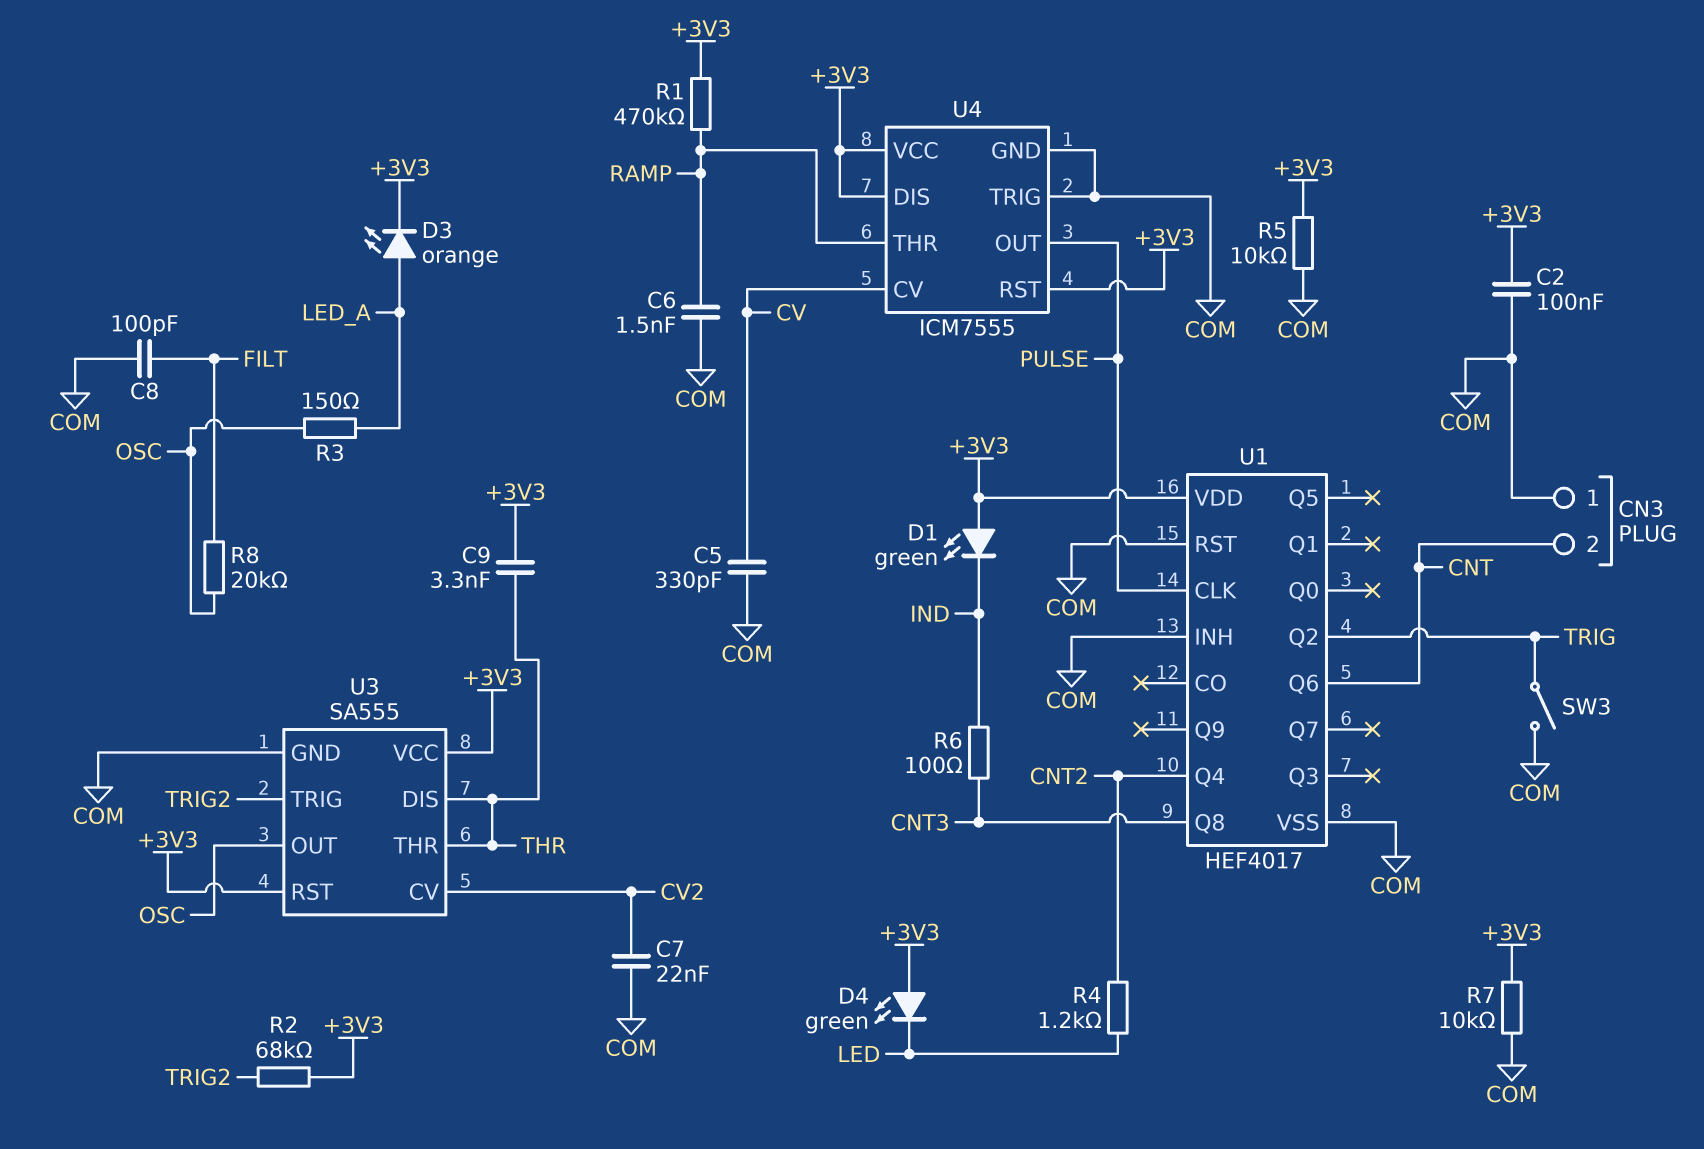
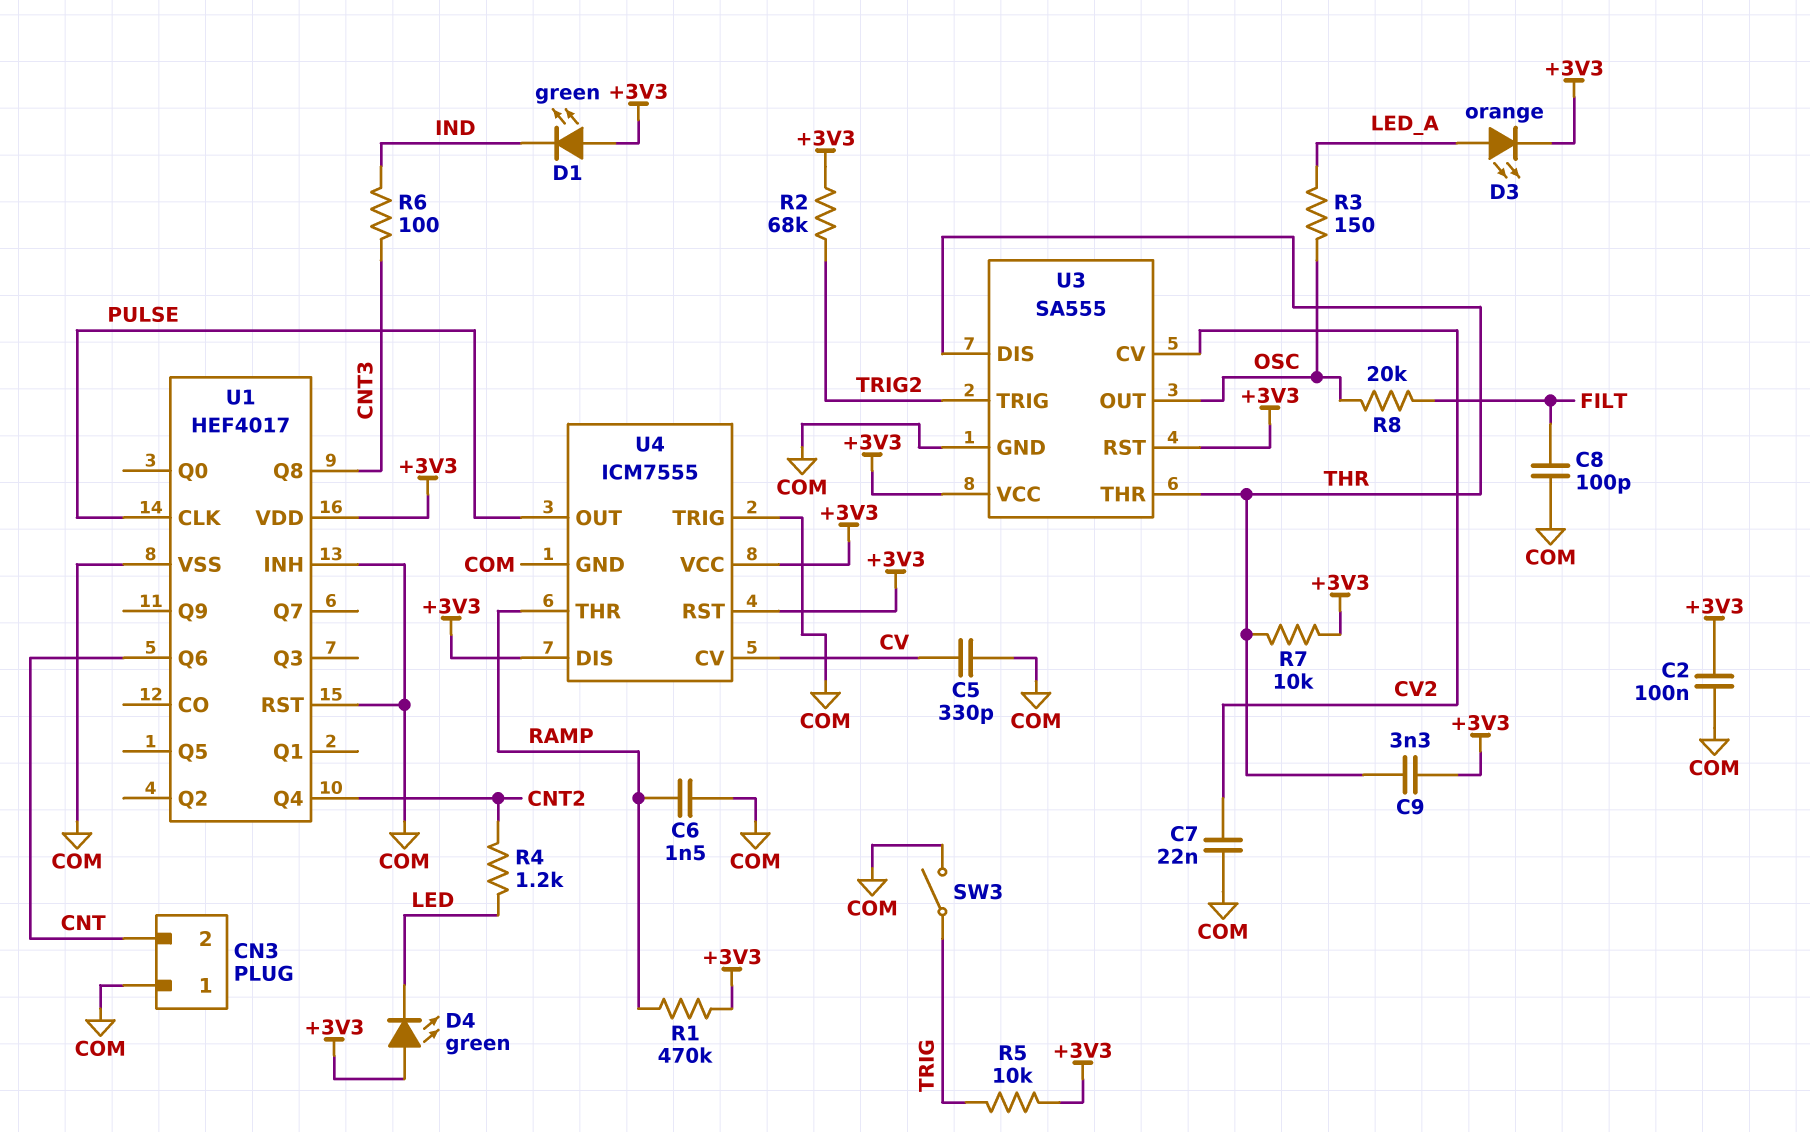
R5: 10k (+3V3, COM) -> 10k (+3V3, TRIG)
R7: 10k (+3V3, COM) -> 10k (+3V3, THR)
U1 pin Q2: TRIG -> none

